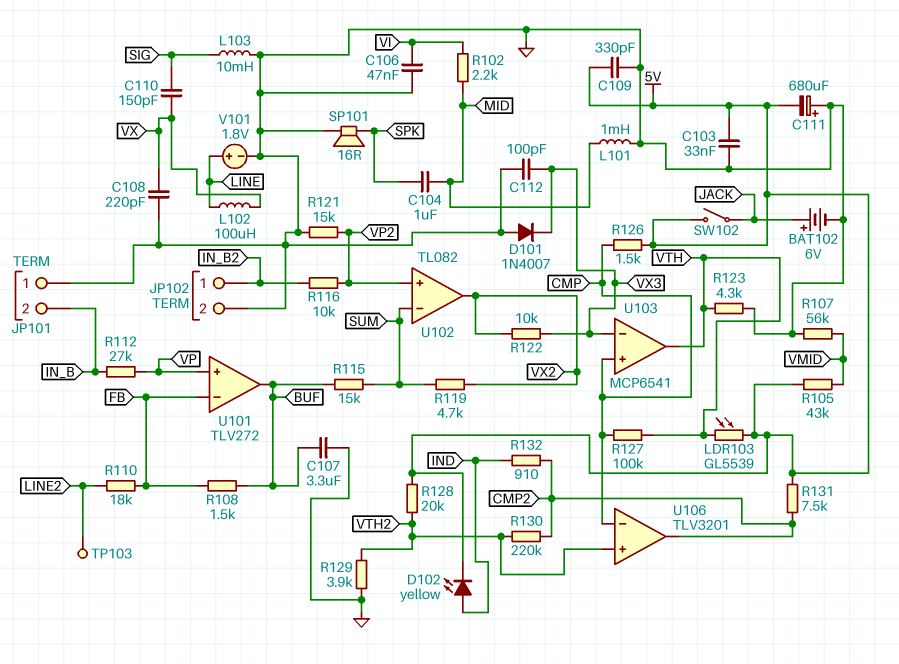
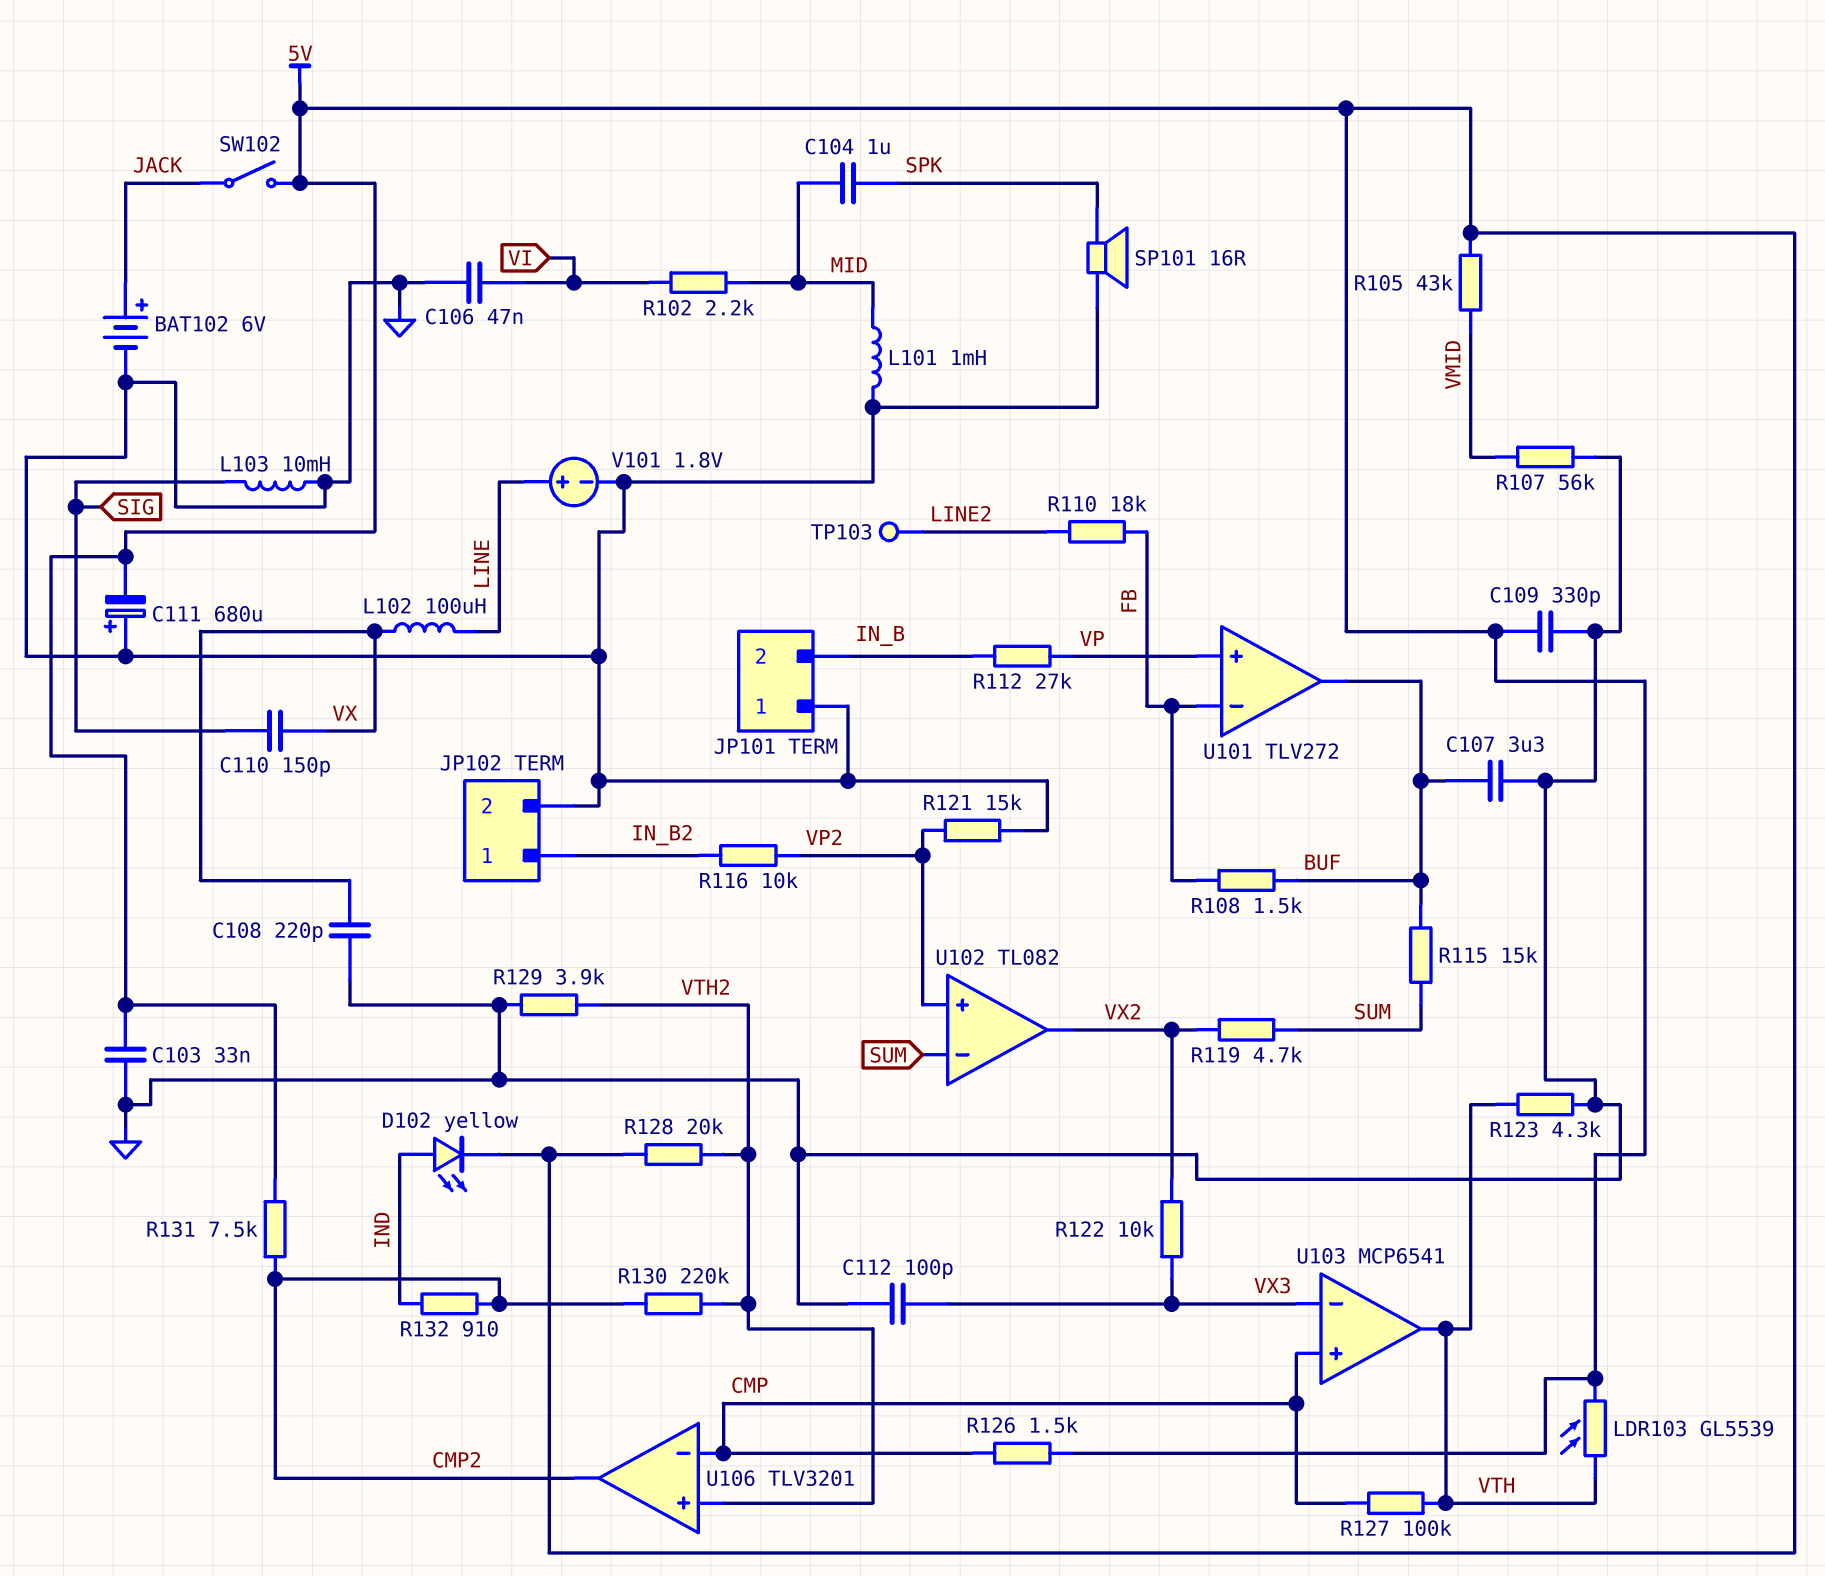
D101: diode 1N4007 (A GND, K VX3) -> none

